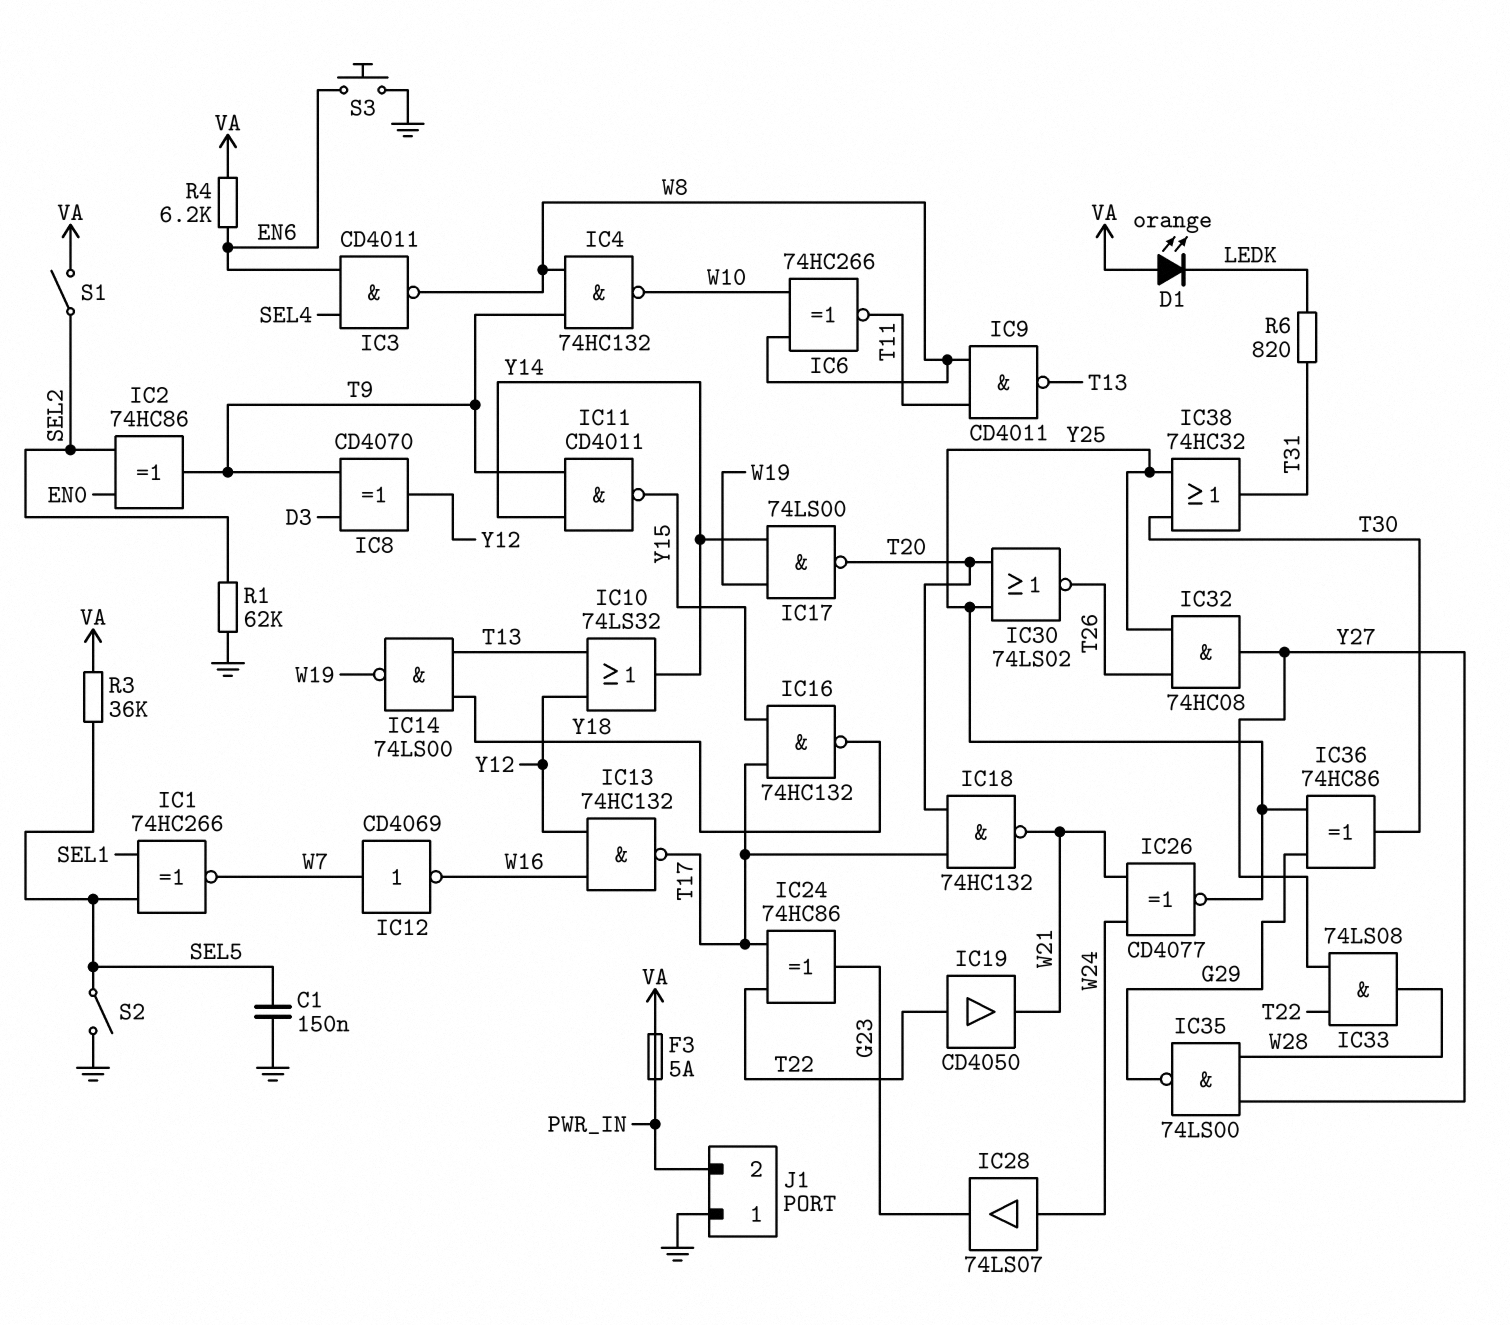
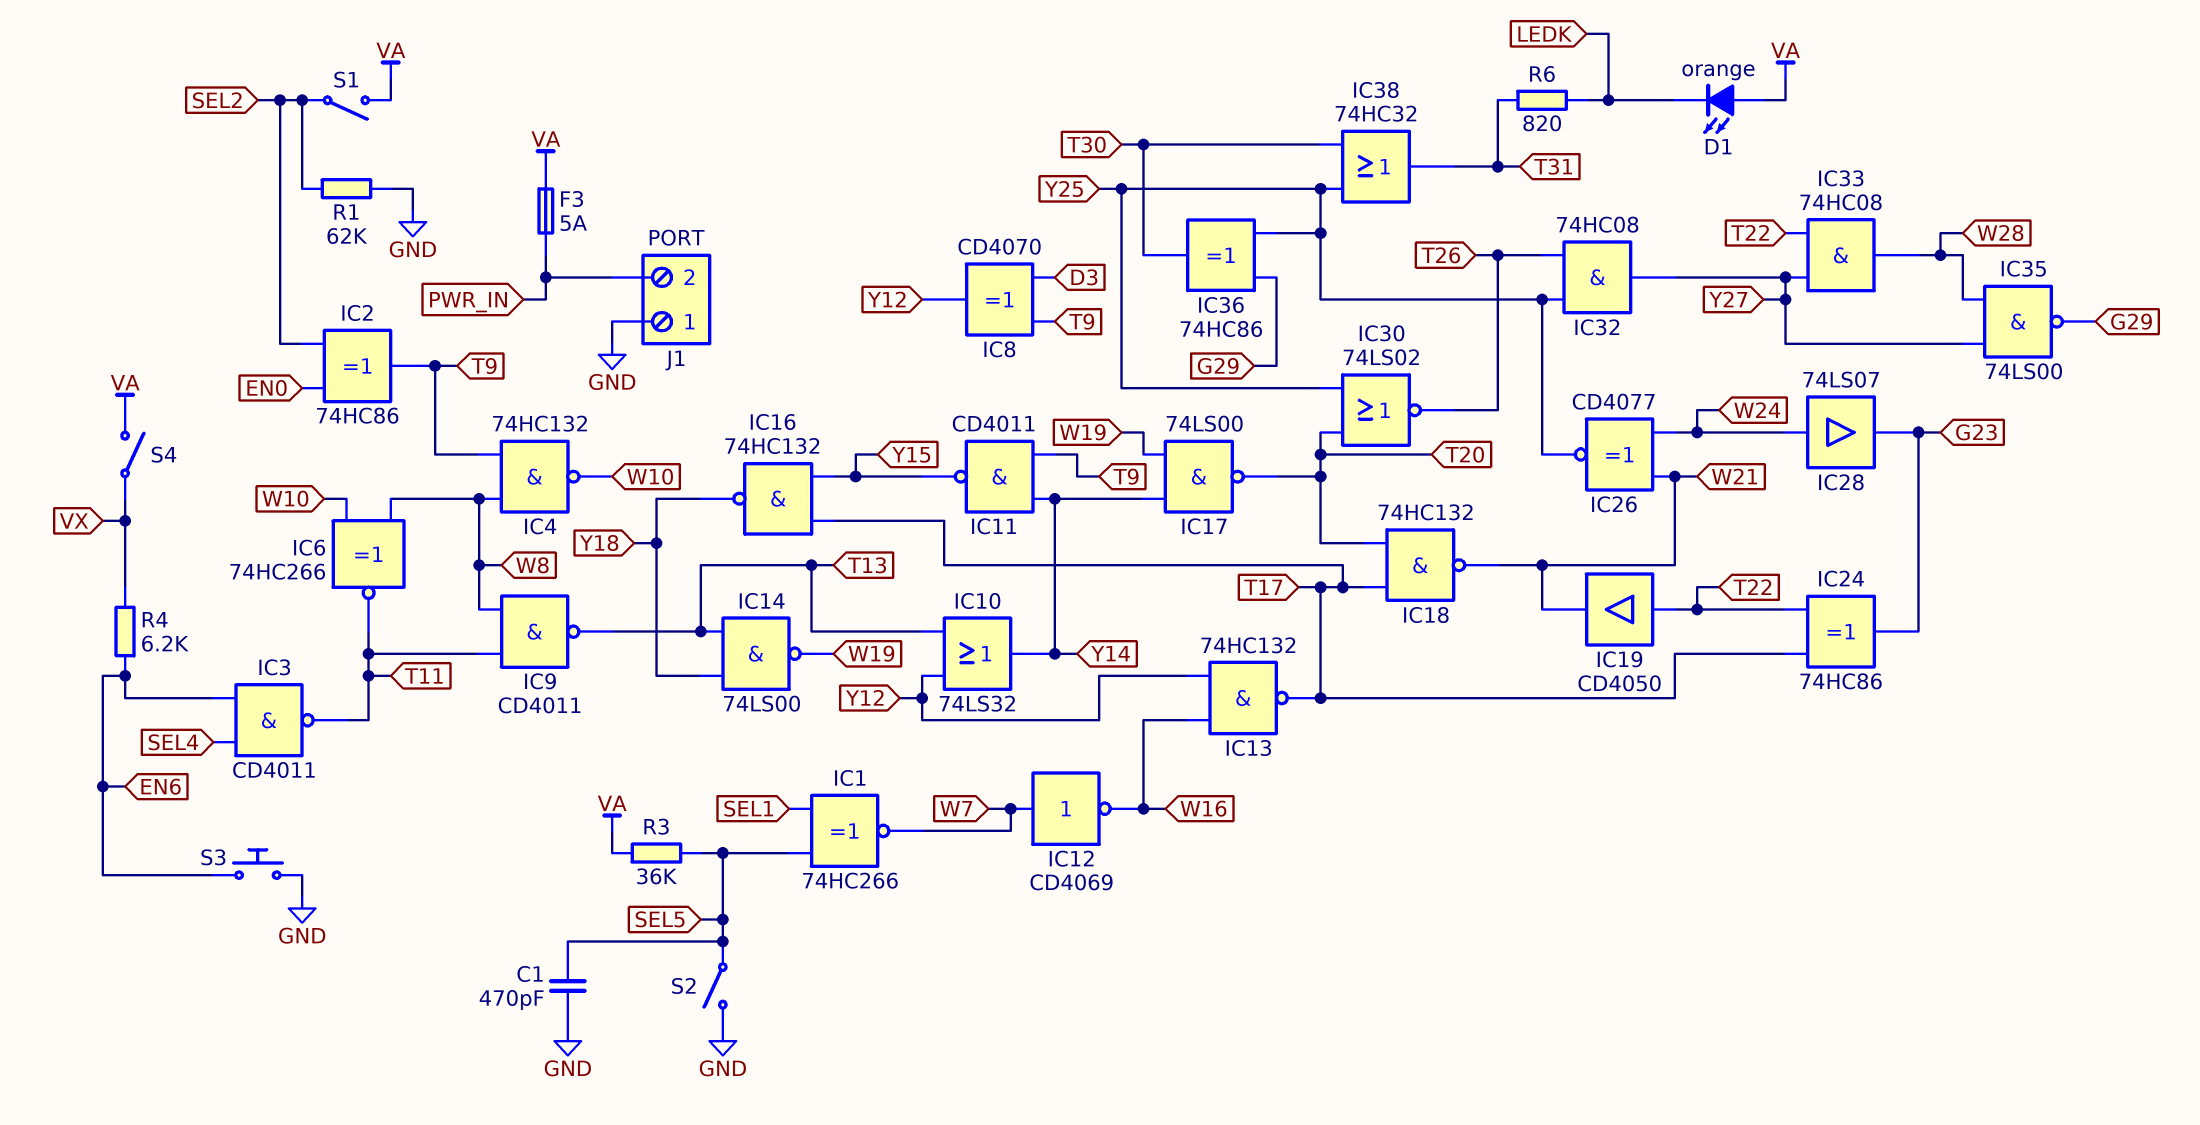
C1: 150nF (GND, SEL5) -> 470pF (GND, SEL5)
IC3: NAND CD4011 (in EN6, in SEL4, out W8) -> NAND CD4011 (in EN6, in SEL4, out T11)
IC33: AND 74LS08 (in T22, in Y27, out W28) -> AND 74HC08 (in T22, in Y27, out W28)
R4: 6.2k (EN6, VA) -> 6.2k (EN6, VX)
S4: none -> switch (VA, VX)

